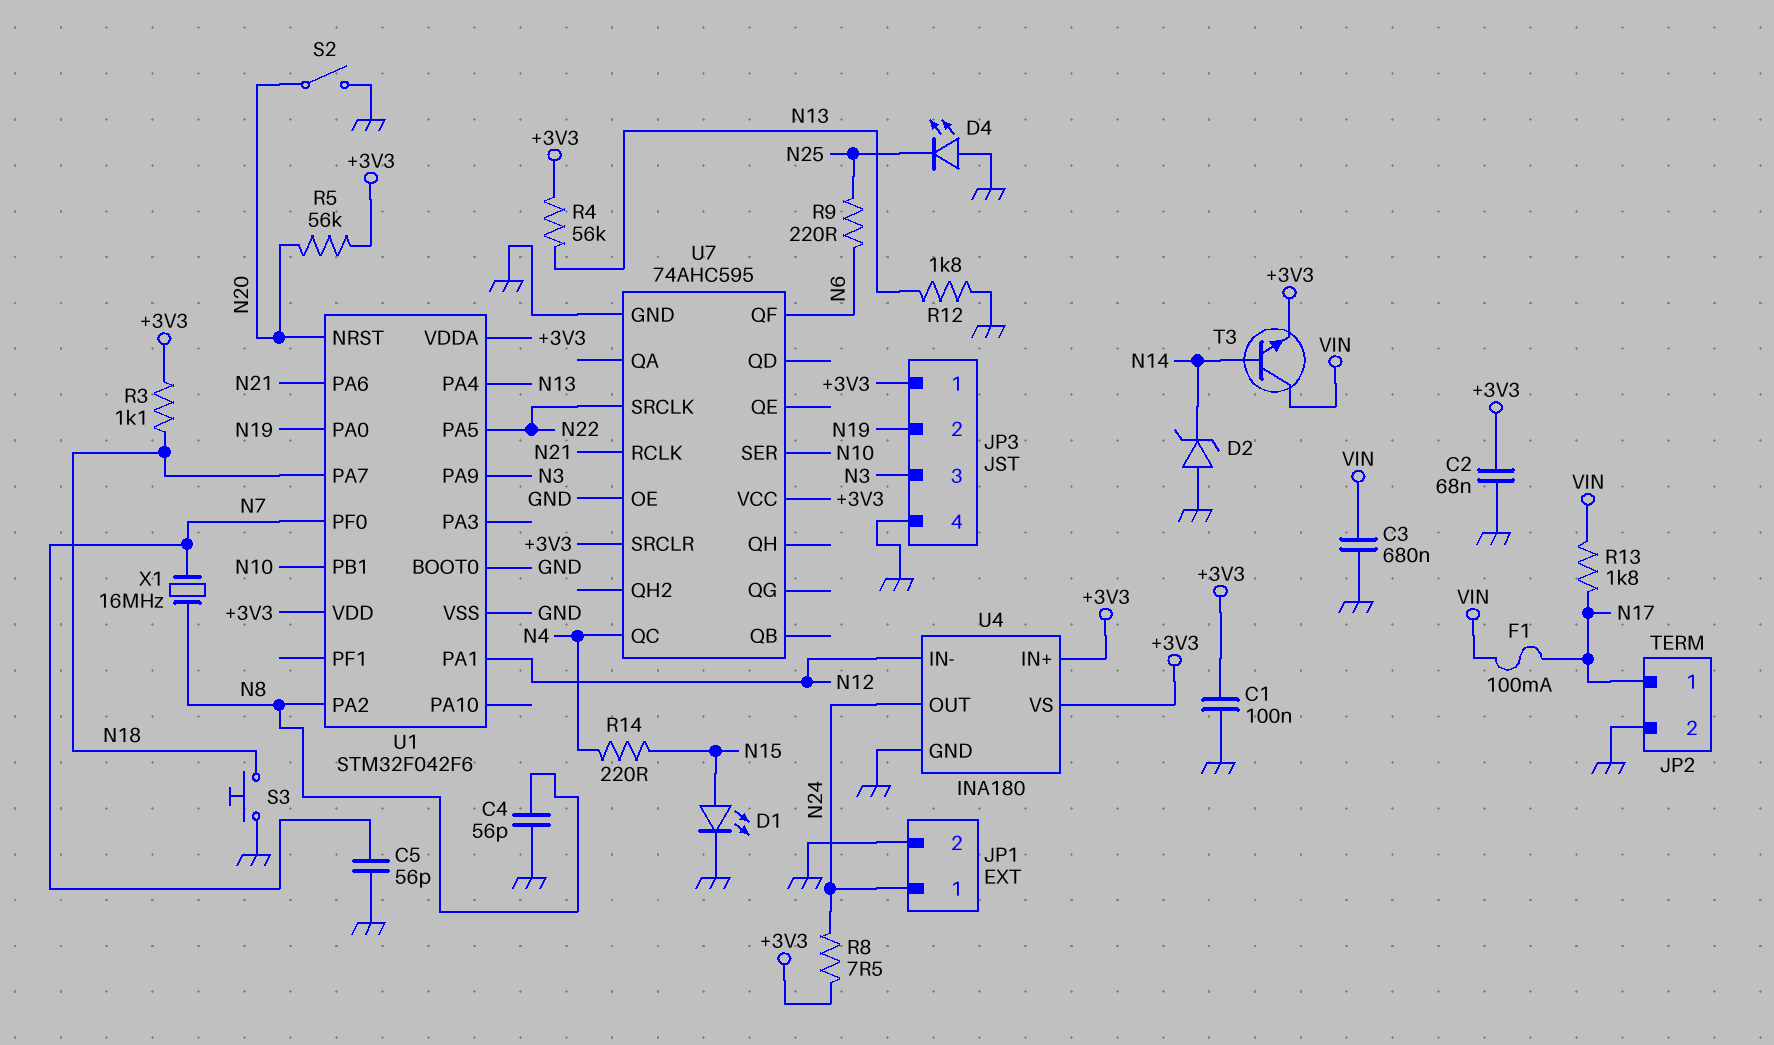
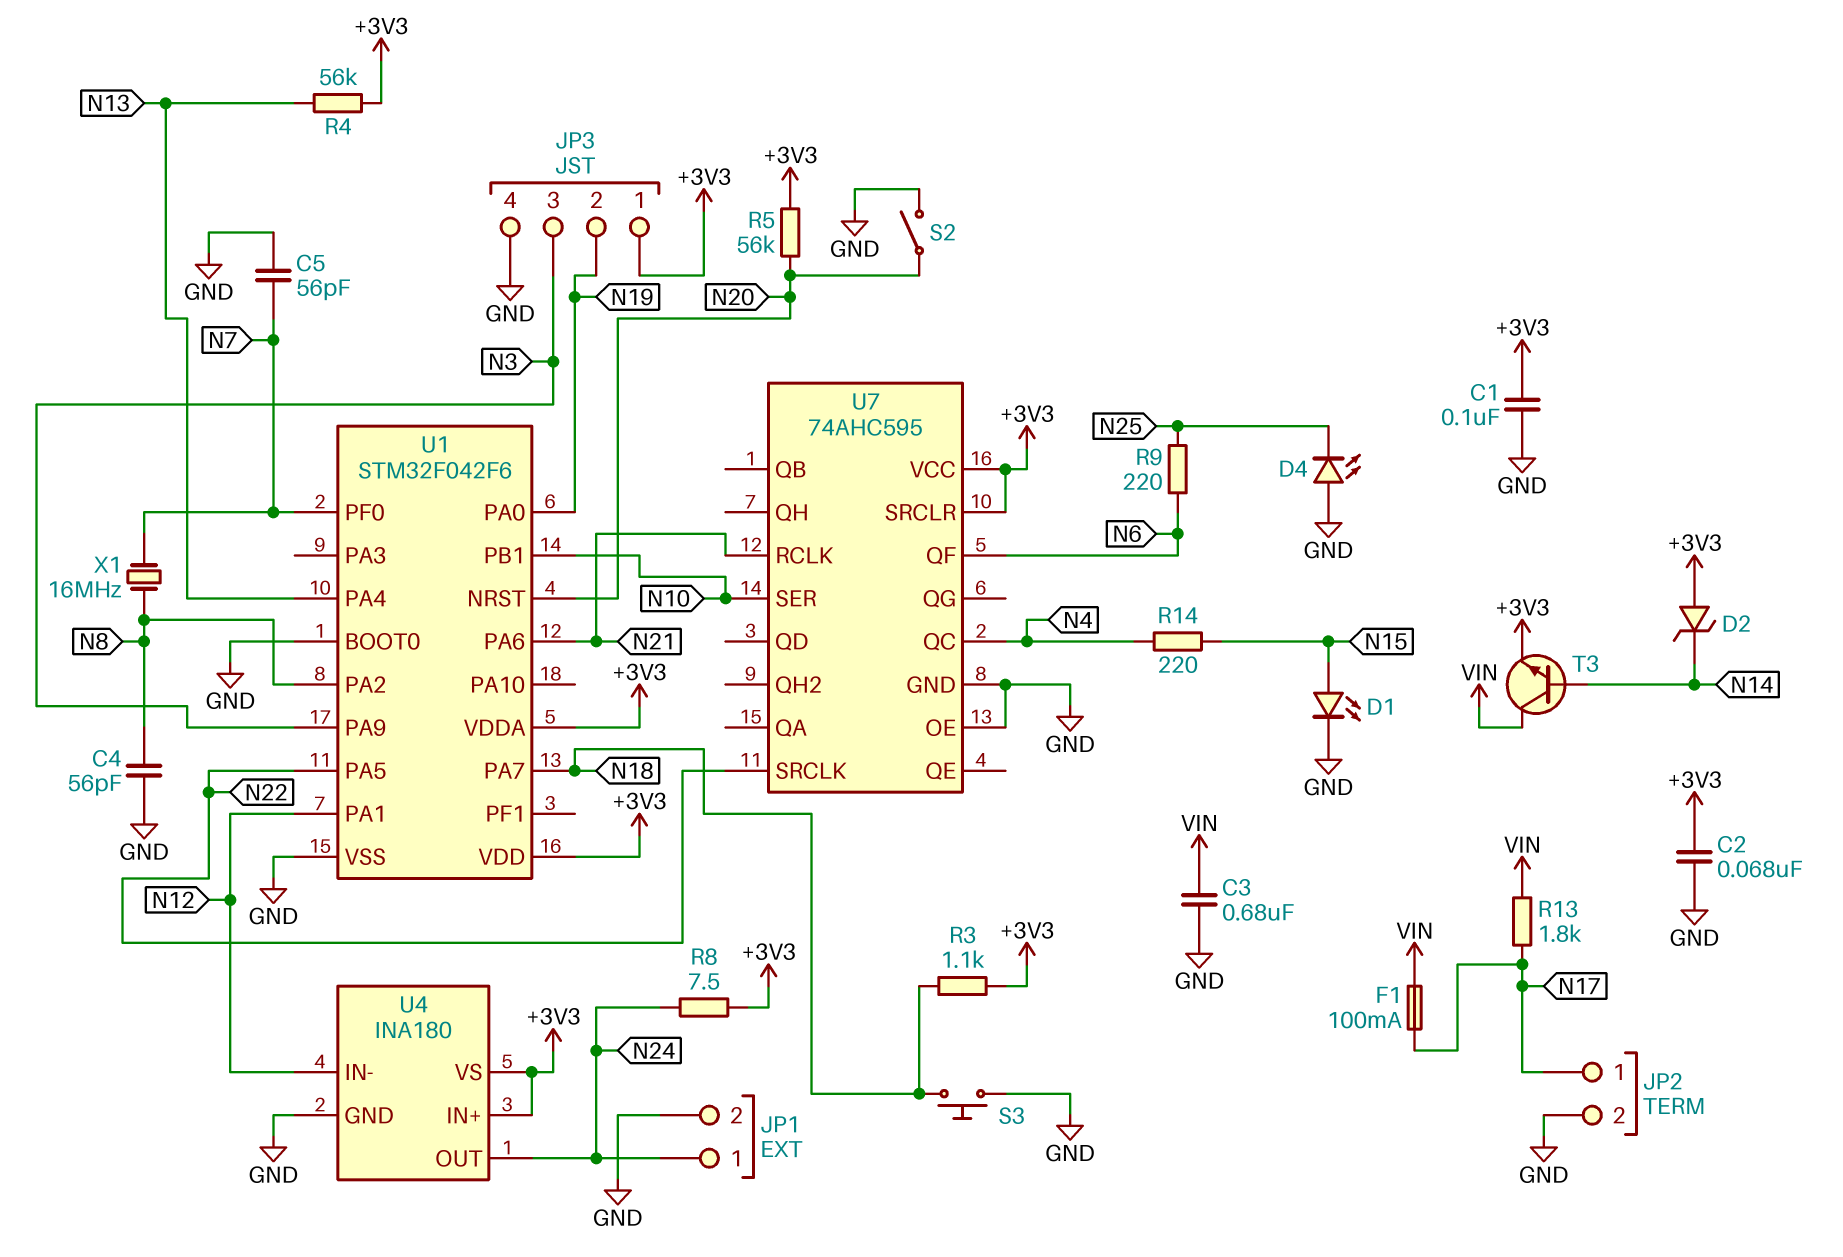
D2: zener (A GND, K N14) -> zener (A +3V3, K N14)
R12: 1.8k (GND, N13) -> none

